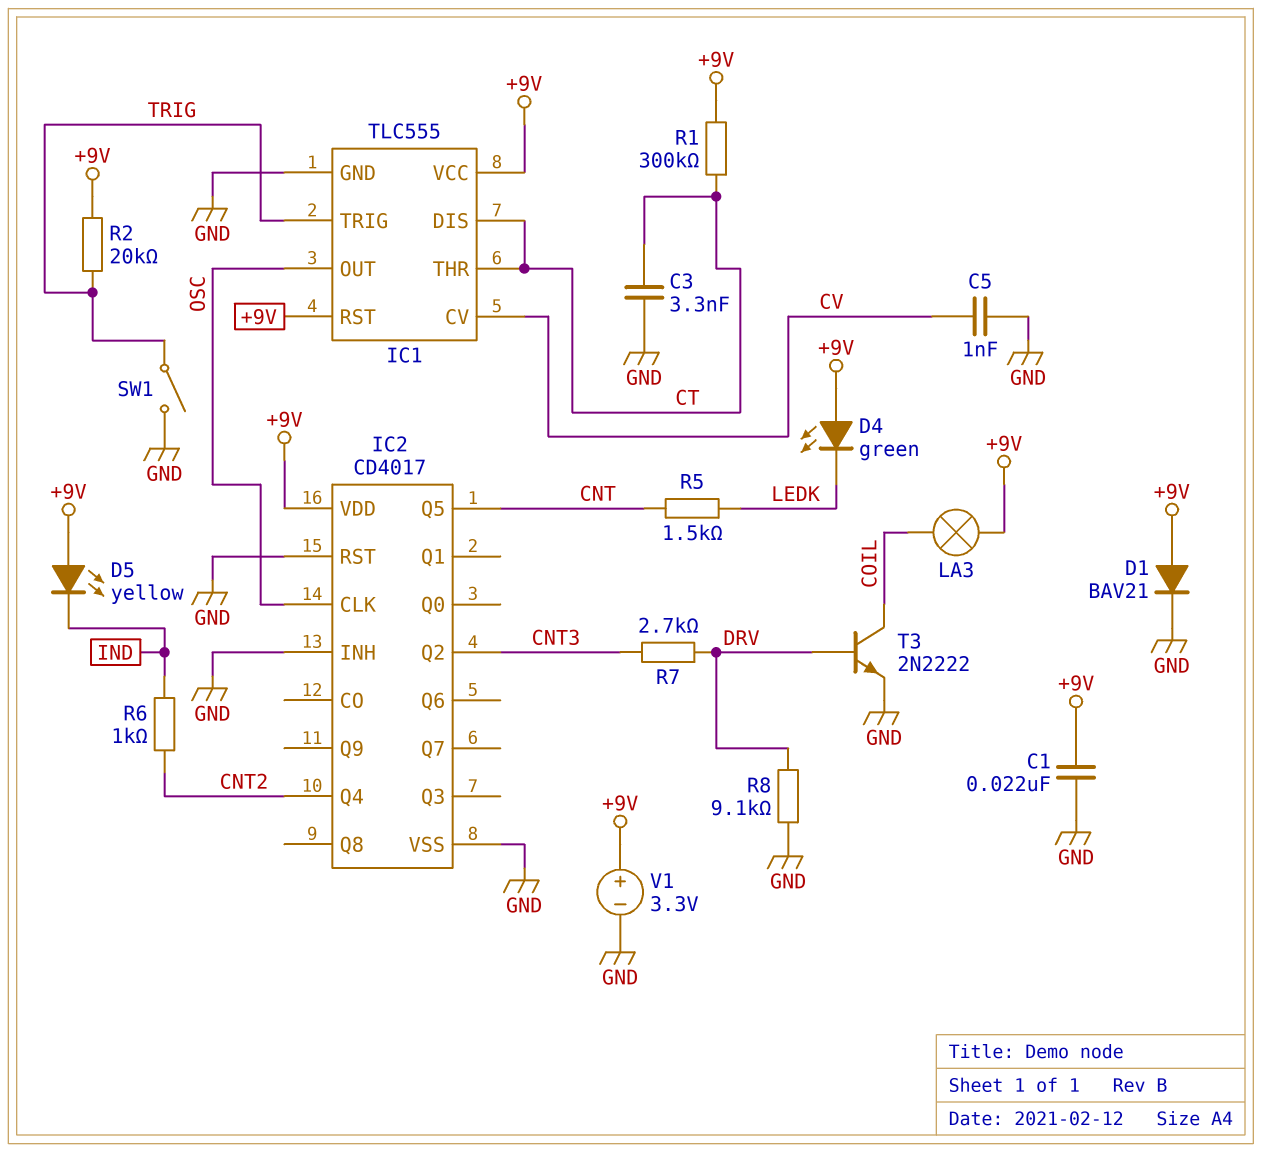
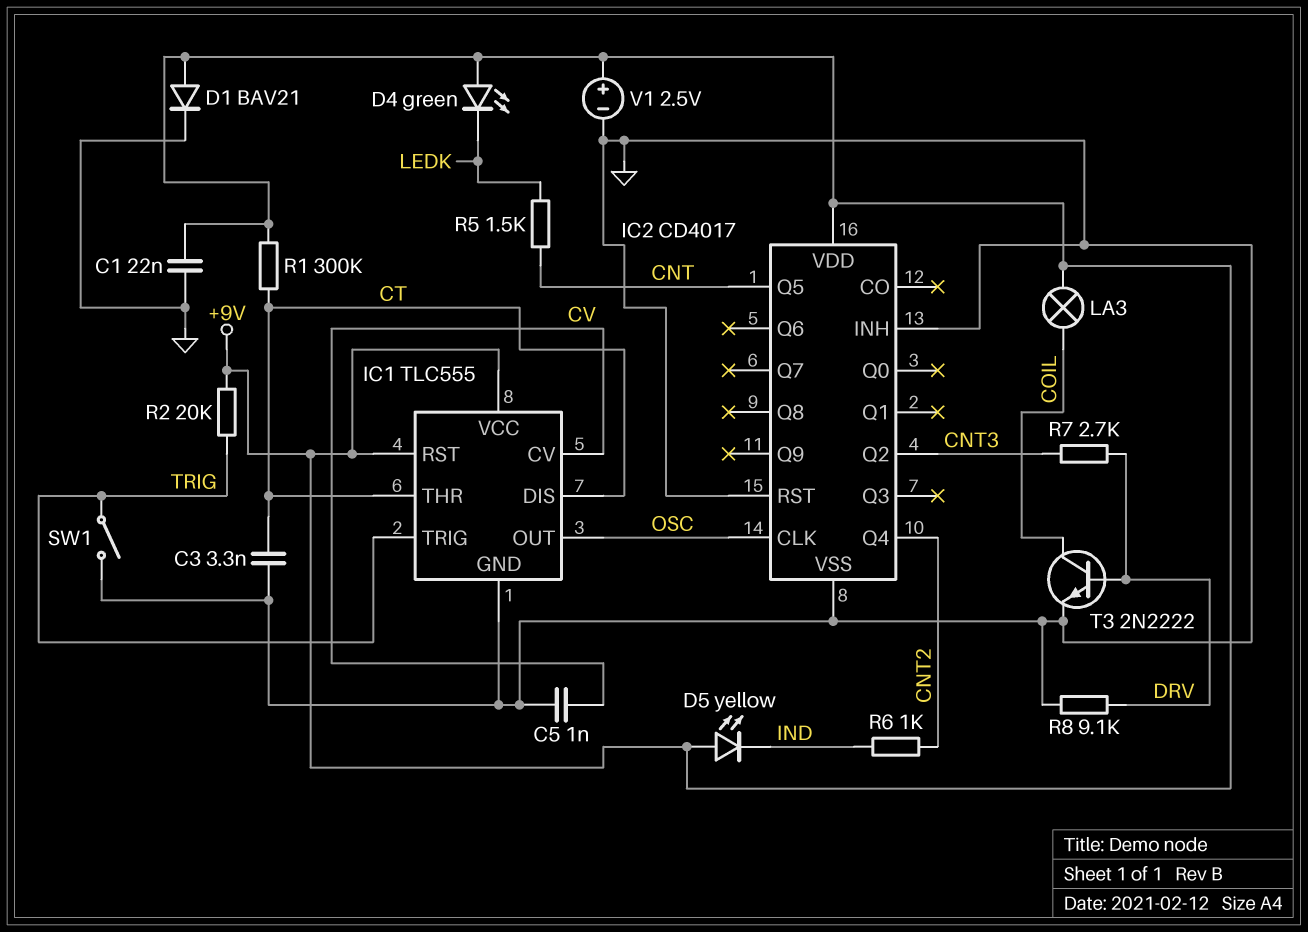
V1: 3.3V (plus +9V, minus GND) -> 2.5V (plus +9V, minus GND)

